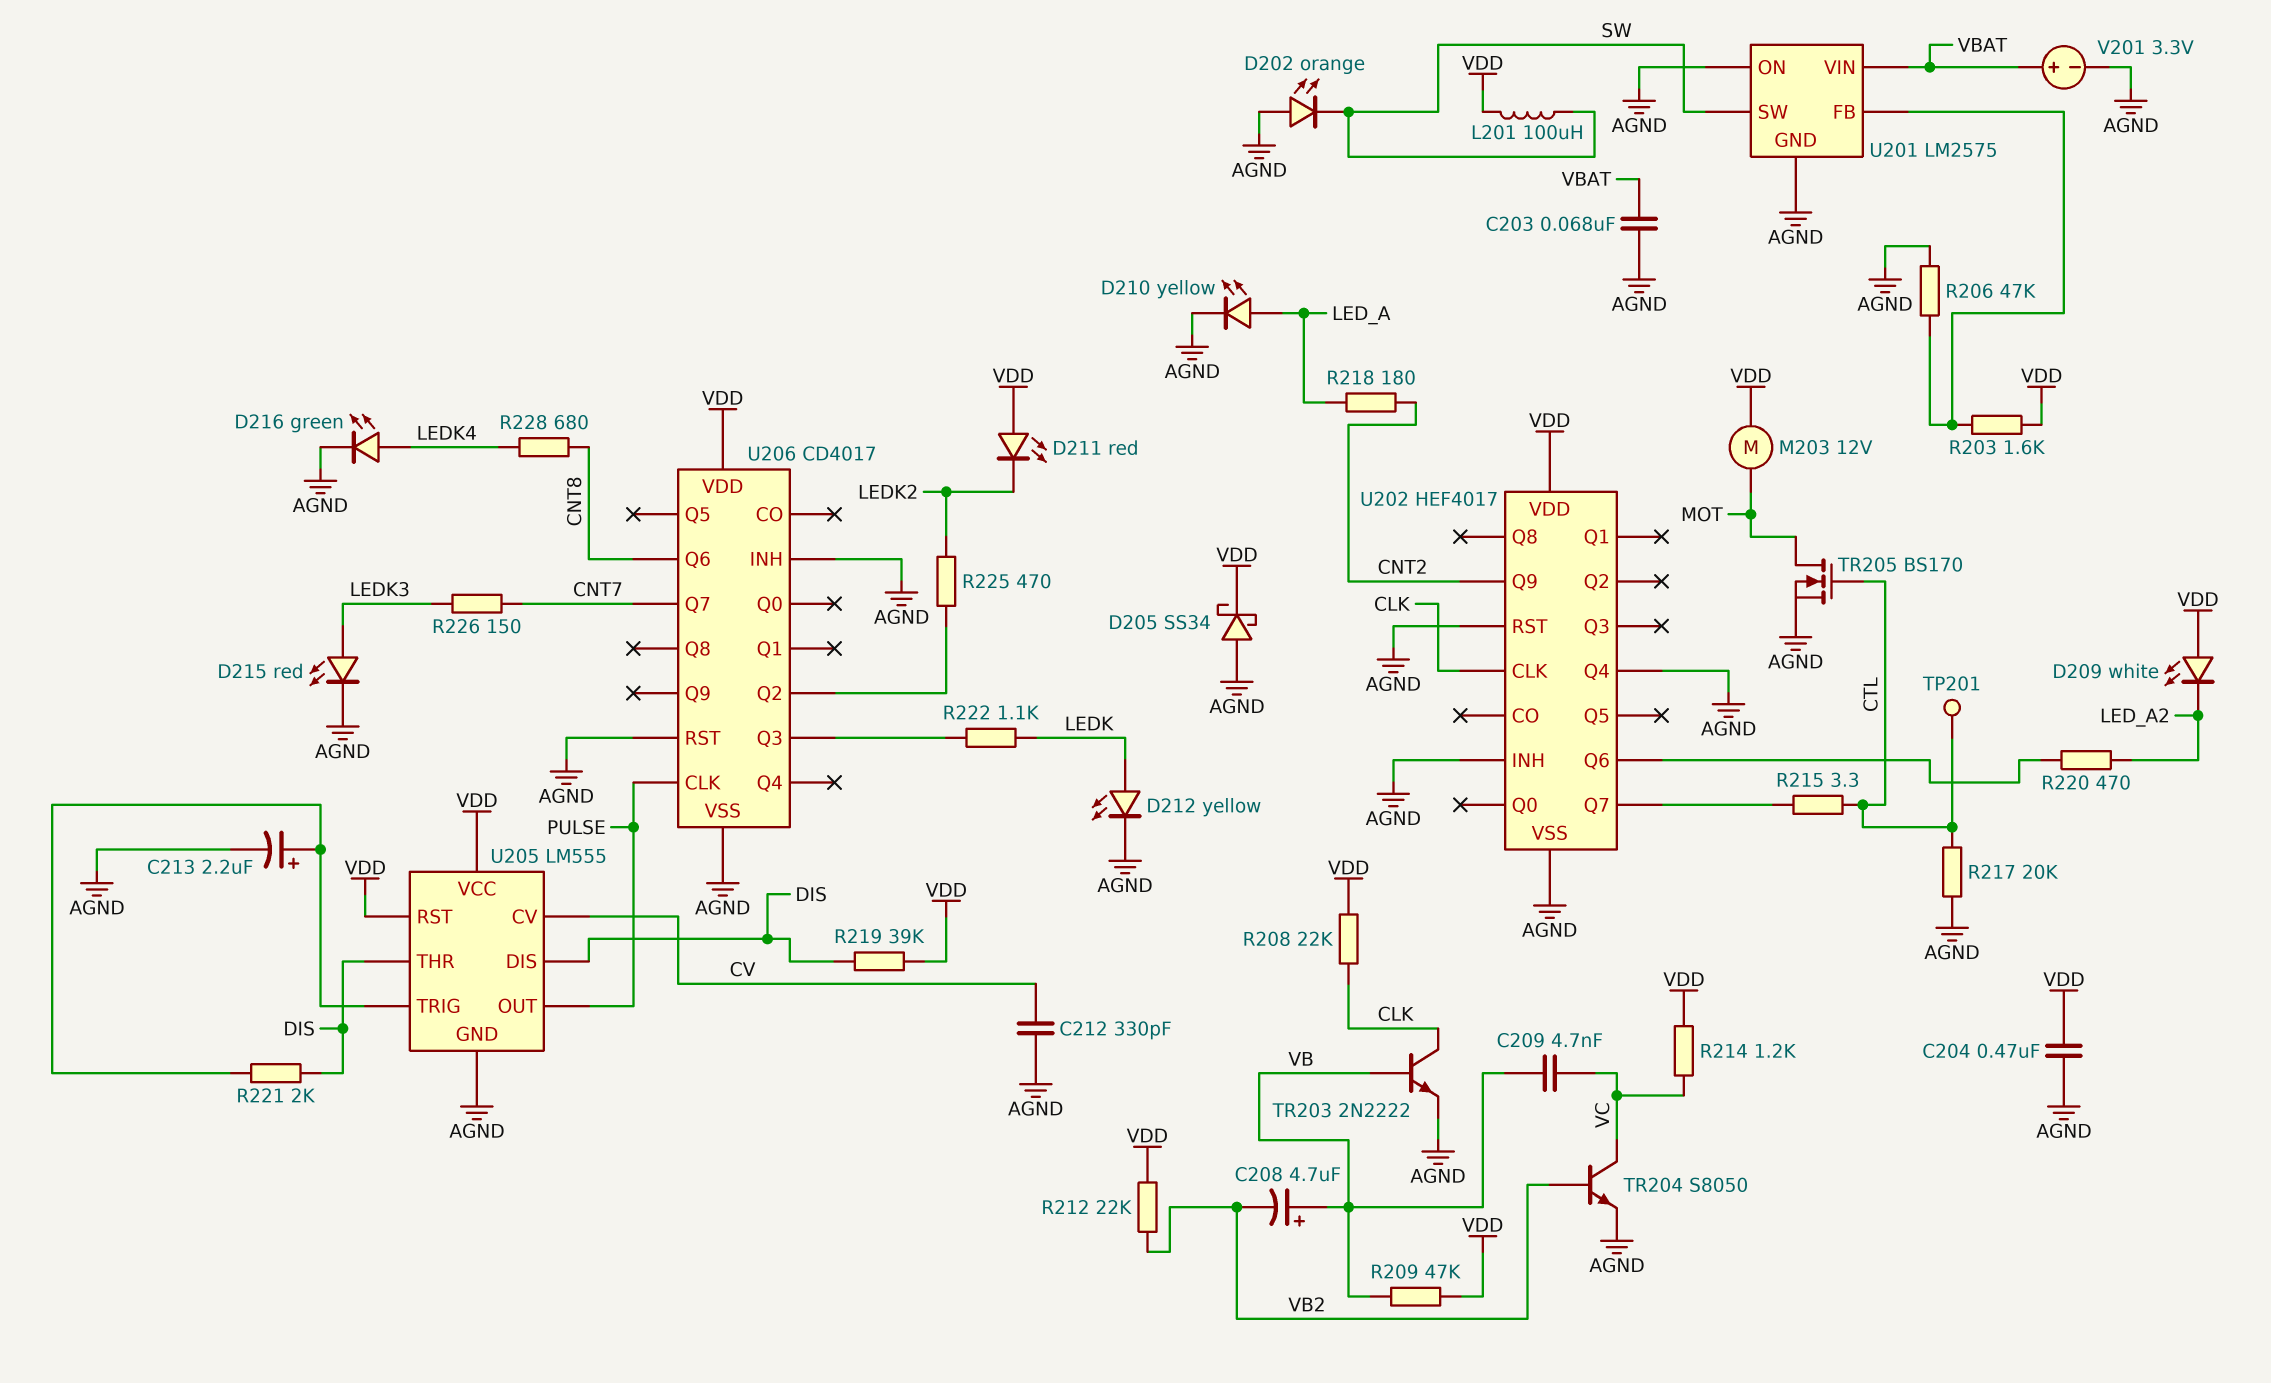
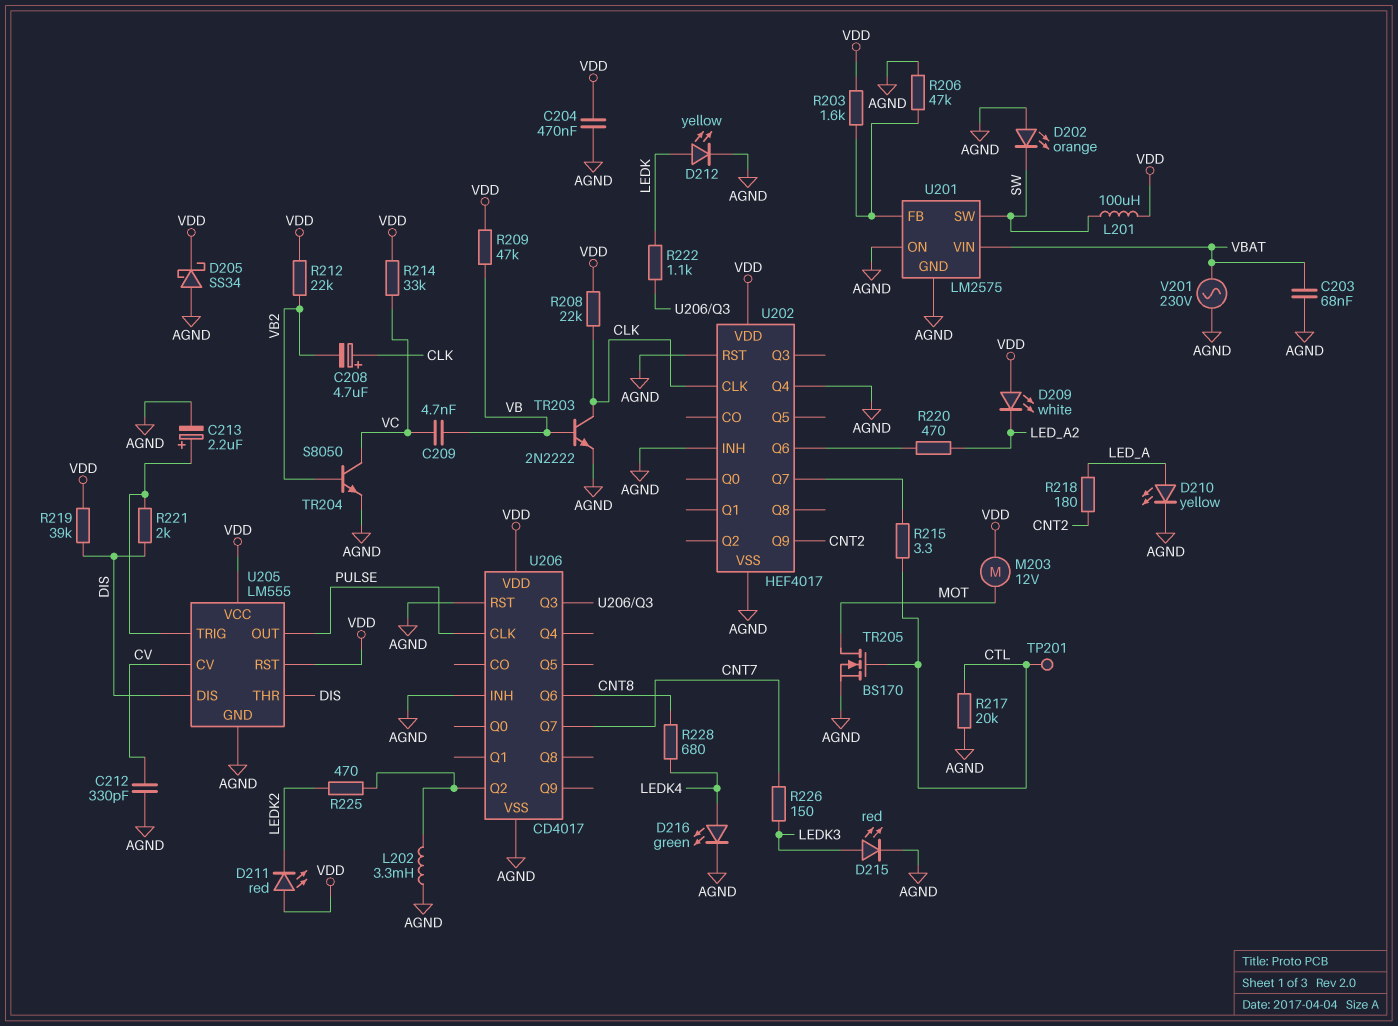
C208: 4.7uF (plus VB, minus VB2) -> 4.7uF (plus CLK, minus VB2)
L202: none -> 3.3mH (AGND, U206/Q2)
R214: 1.2k (VC, VDD) -> 33k (VC, VDD)
V201: 3.3V (plus VBAT, minus AGND) -> AC 230V (AGND, VBAT)

